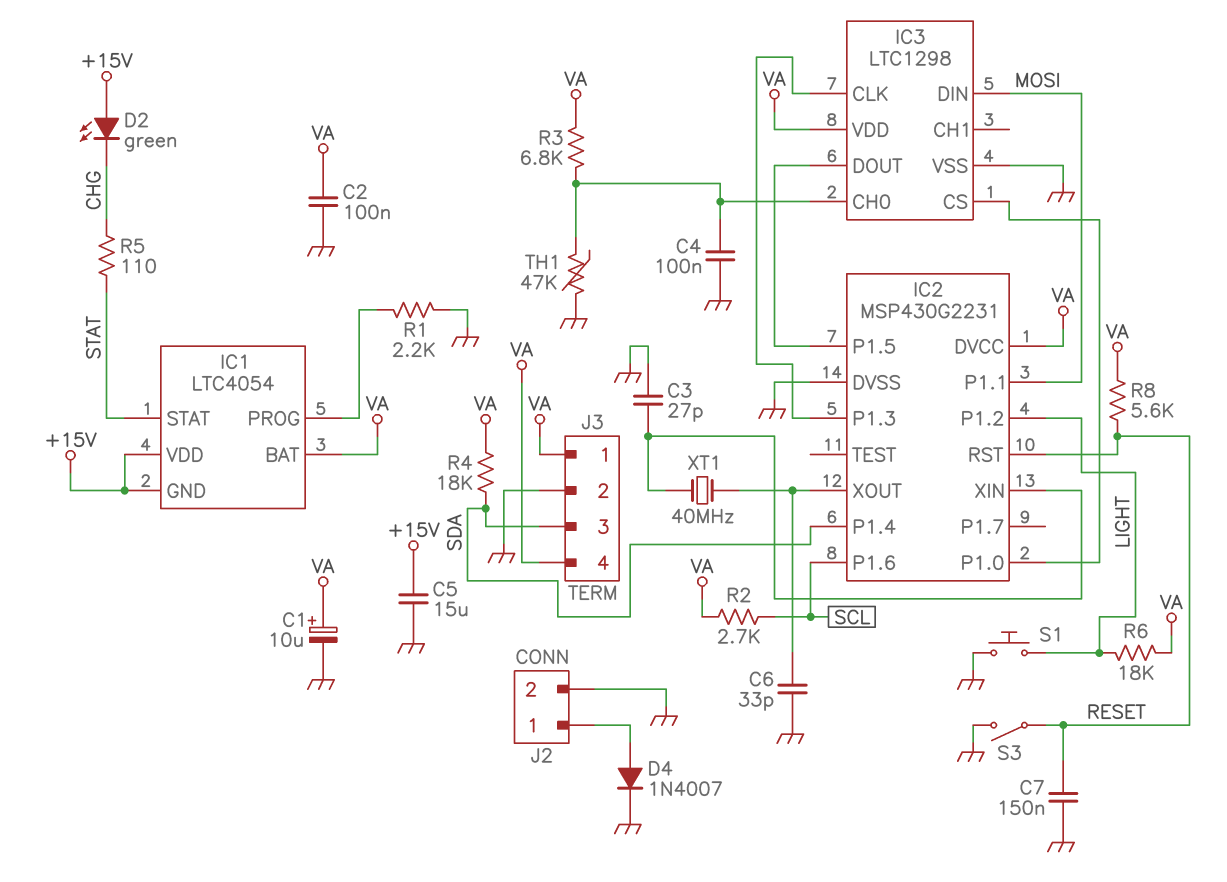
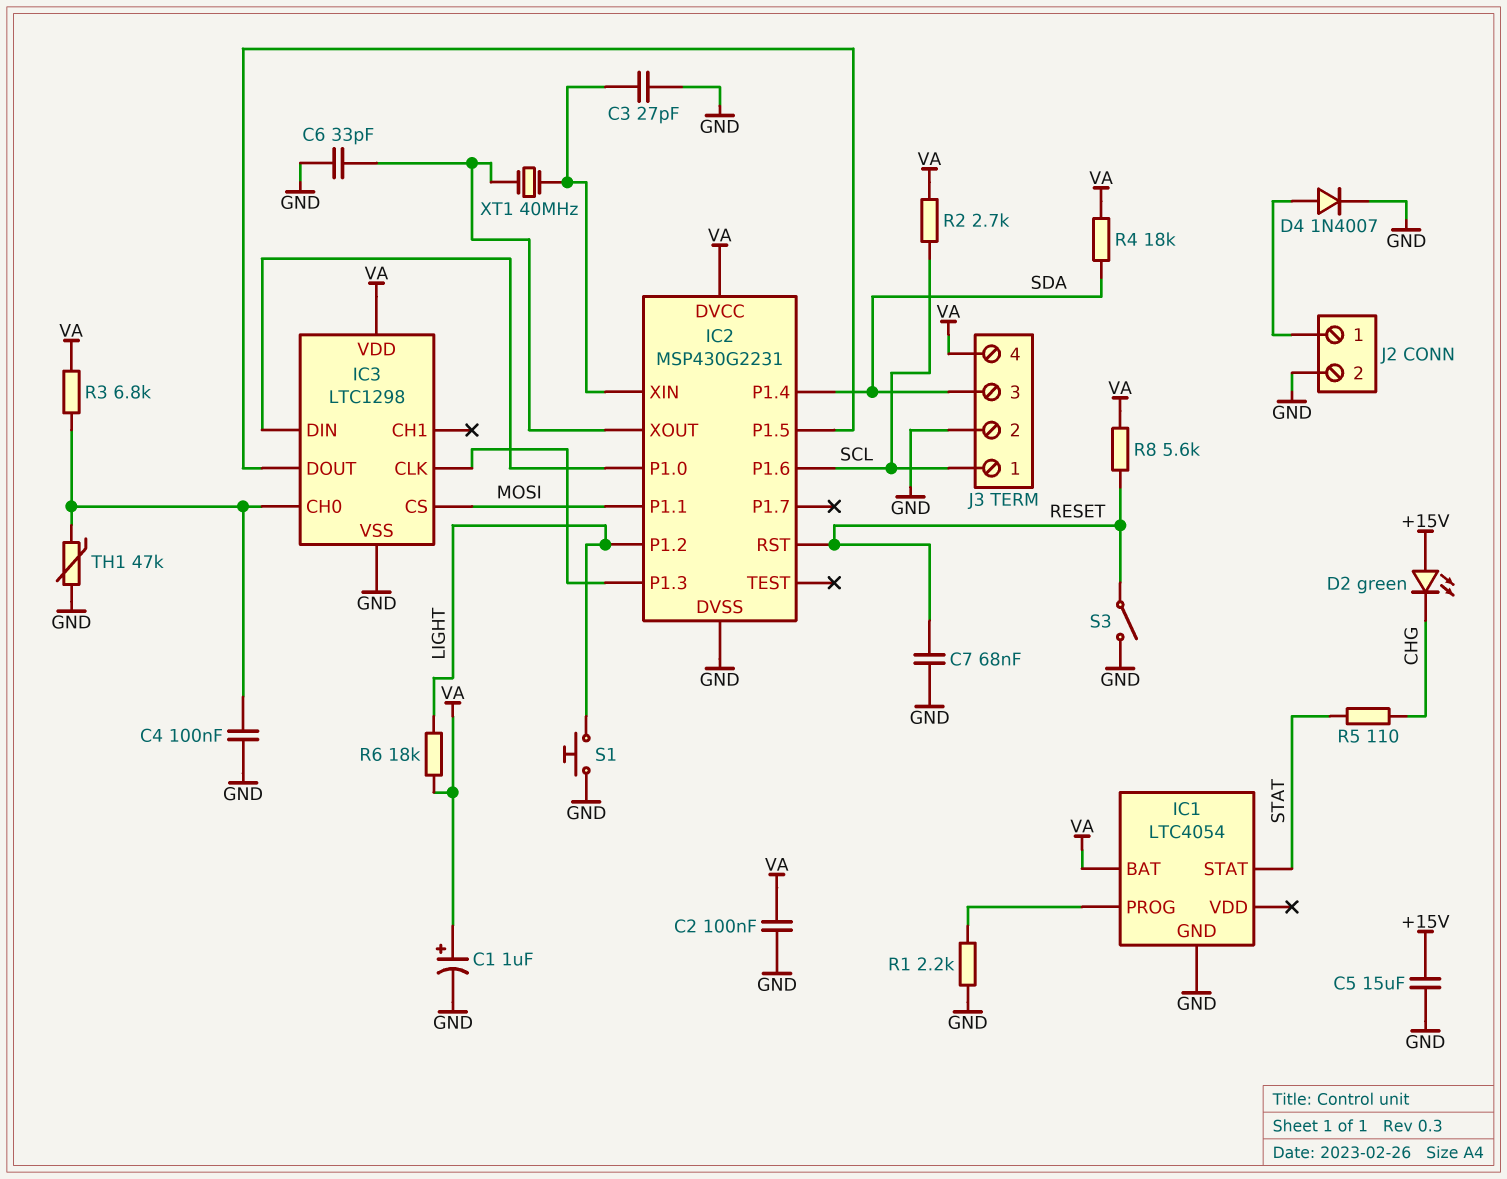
C1: 10uF (plus VA, minus GND) -> 1uF (plus VA, minus GND)
C7: 150nF (GND, RESET) -> 68nF (GND, RESET)
IC1 pin GND: +15V -> GND
IC1 pin VDD: +15V -> none
IC3 pin CS: IC2/P1.0 -> MOSI
IC3 pin DIN: MOSI -> IC2/P1.0
J3 pin 1: VA -> SCL

